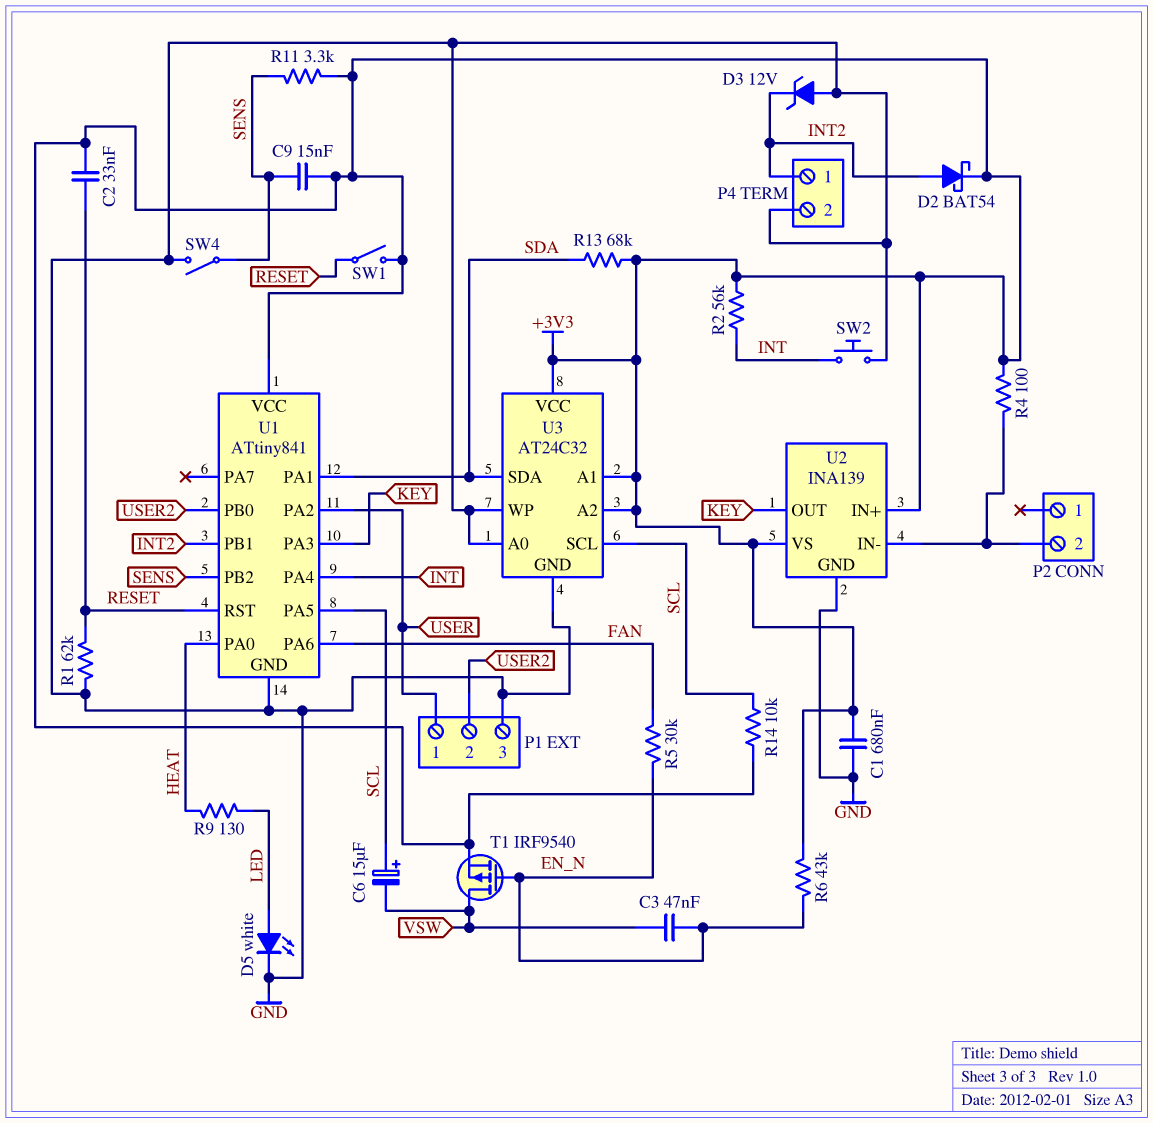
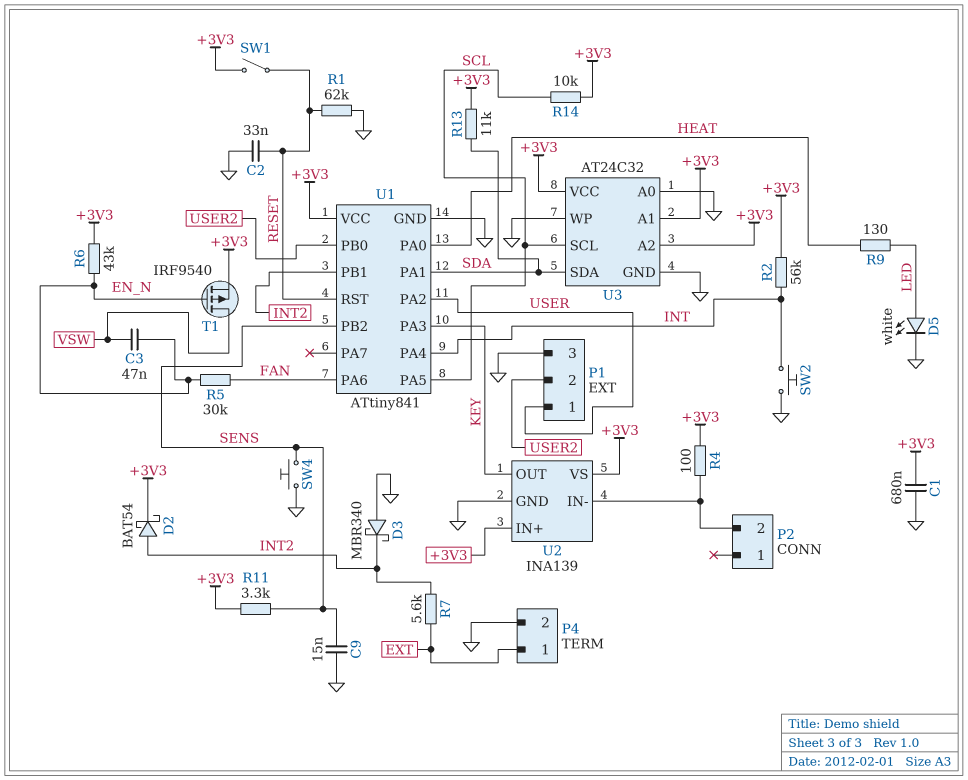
C2: 33nF (+3V3, RESET) -> 33nF (GND, RESET)
C6: 15uF (plus SCL, minus VSW) -> none
C9: 15nF (+3V3, SENS) -> 15nF (GND, SENS)
D3: zener 12V (A GND, K INT2) -> schottky MBR340 (A GND, K INT2)
P4 pin 1: INT2 -> EXT
R7: none -> 5.6k (EXT, INT2)
R13: 68k (+3V3, SDA) -> 11k (+3V3, SDA)
SW4: switch (GND, SENS) -> button (GND, SENS)

